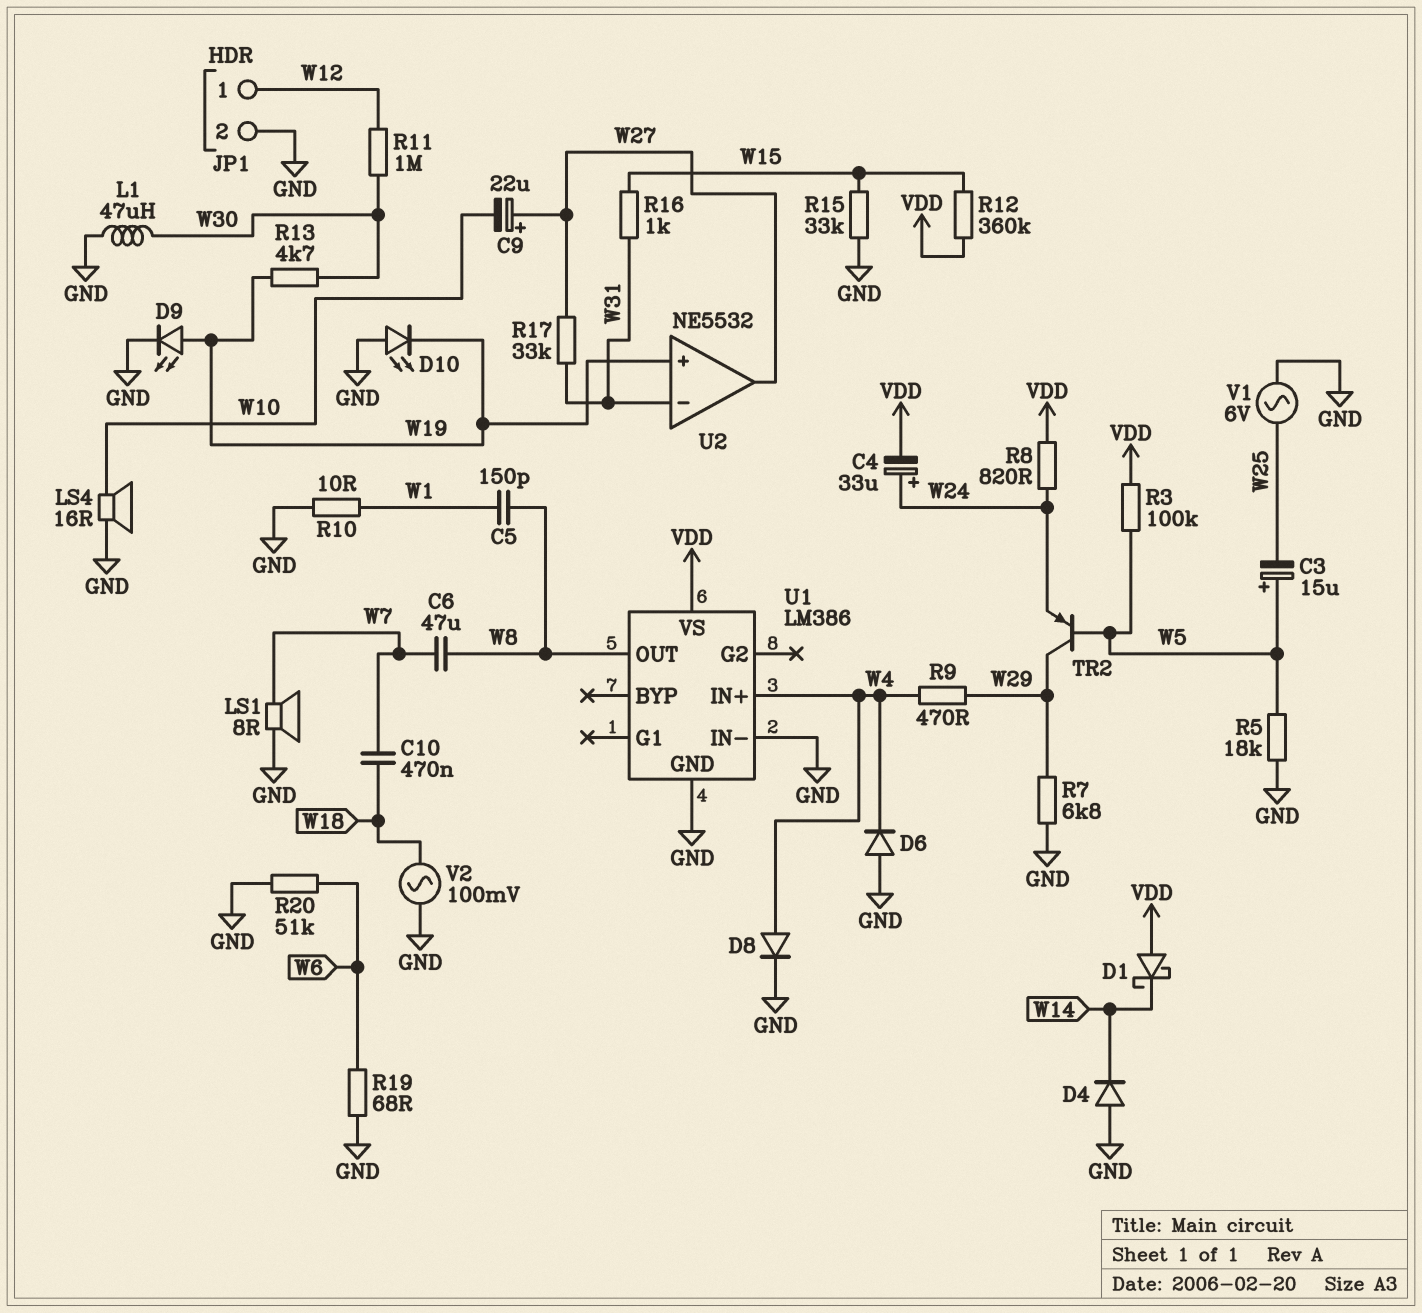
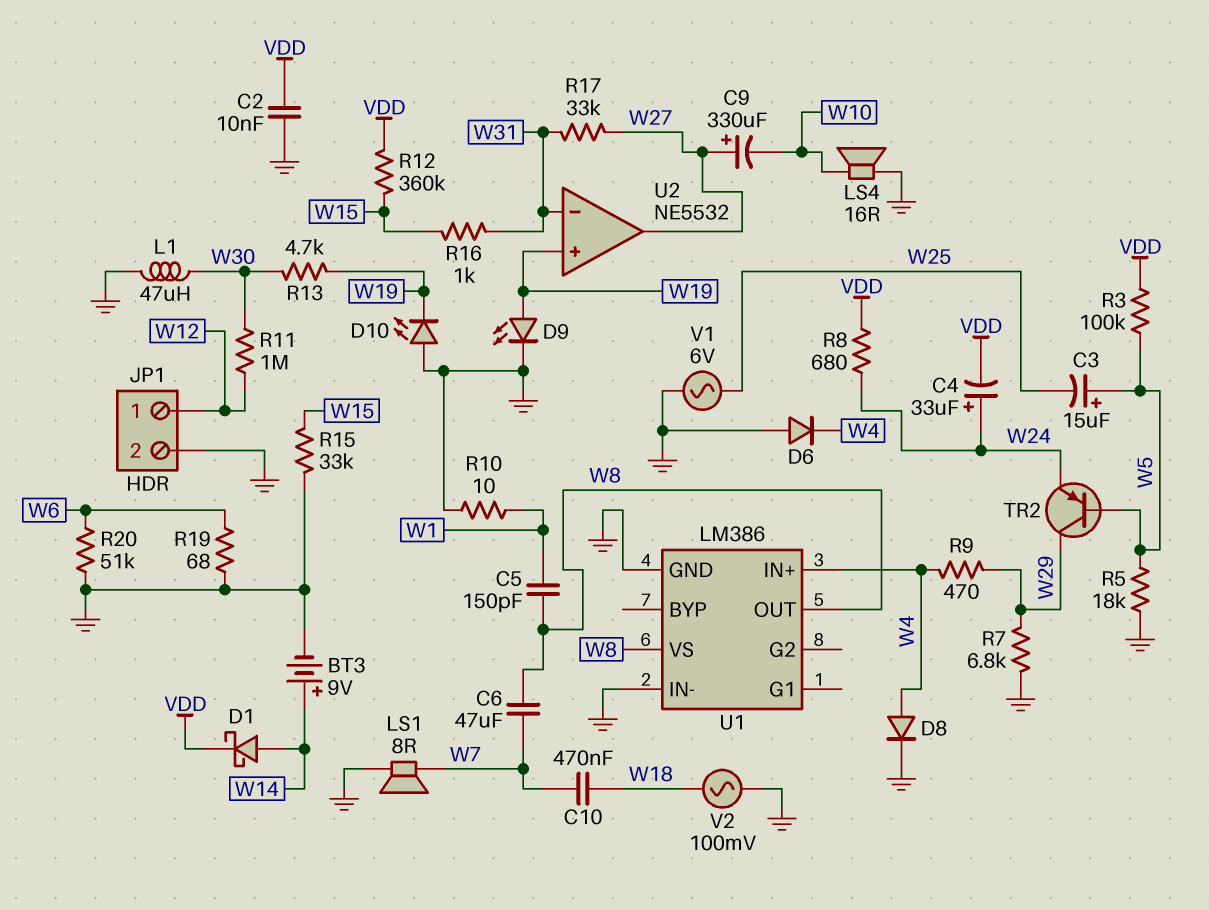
BT3: none -> 9V (plus W14, minus GND)
C2: none -> 10nF (GND, VDD)
C9: 22uF (plus W27, minus W10) -> 330uF (plus W27, minus W10)
D1: schottky (A VDD, K W14) -> schottky (A W14, K VDD)
D4: diode (A GND, K W14) -> none
R8: 820 (VDD, W24) -> 680 (VDD, W24)
U1 pin VS: VDD -> W8

